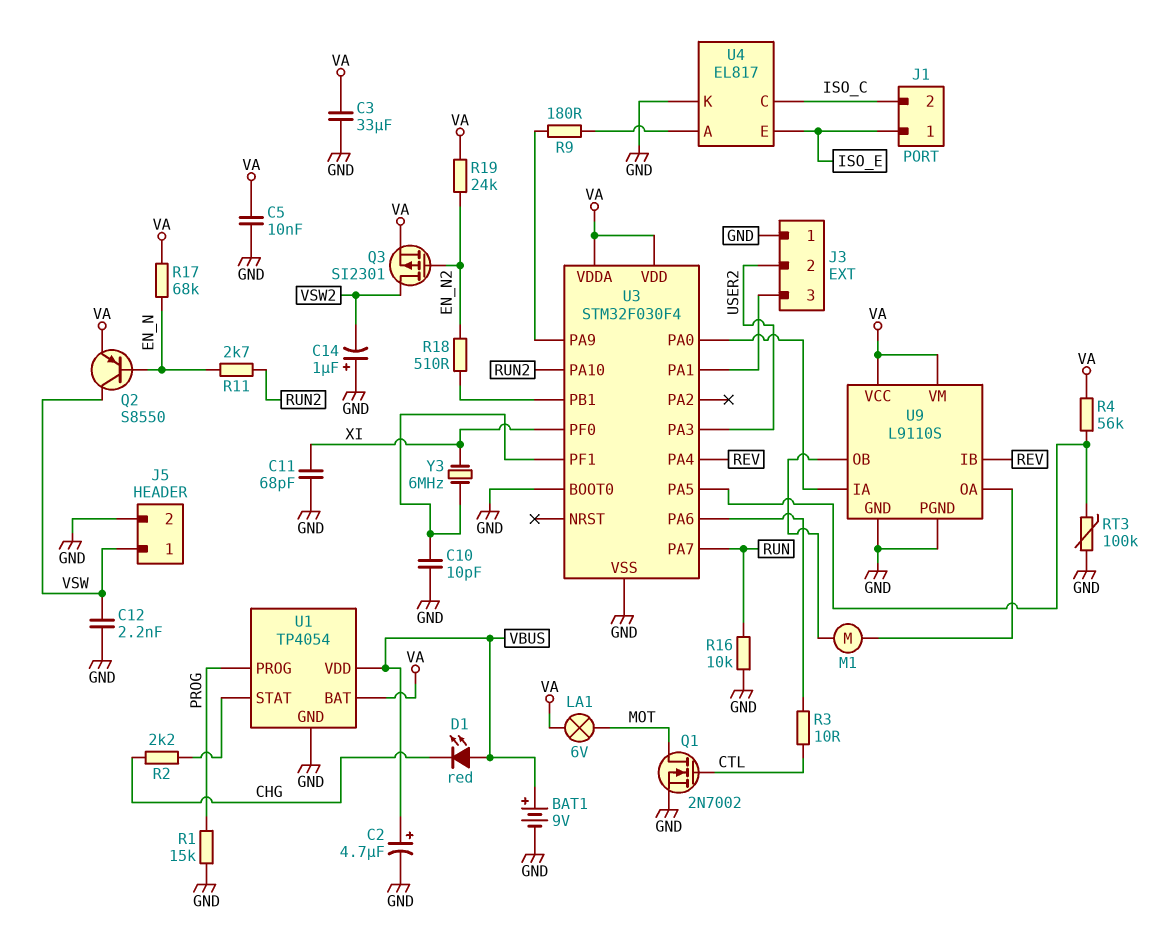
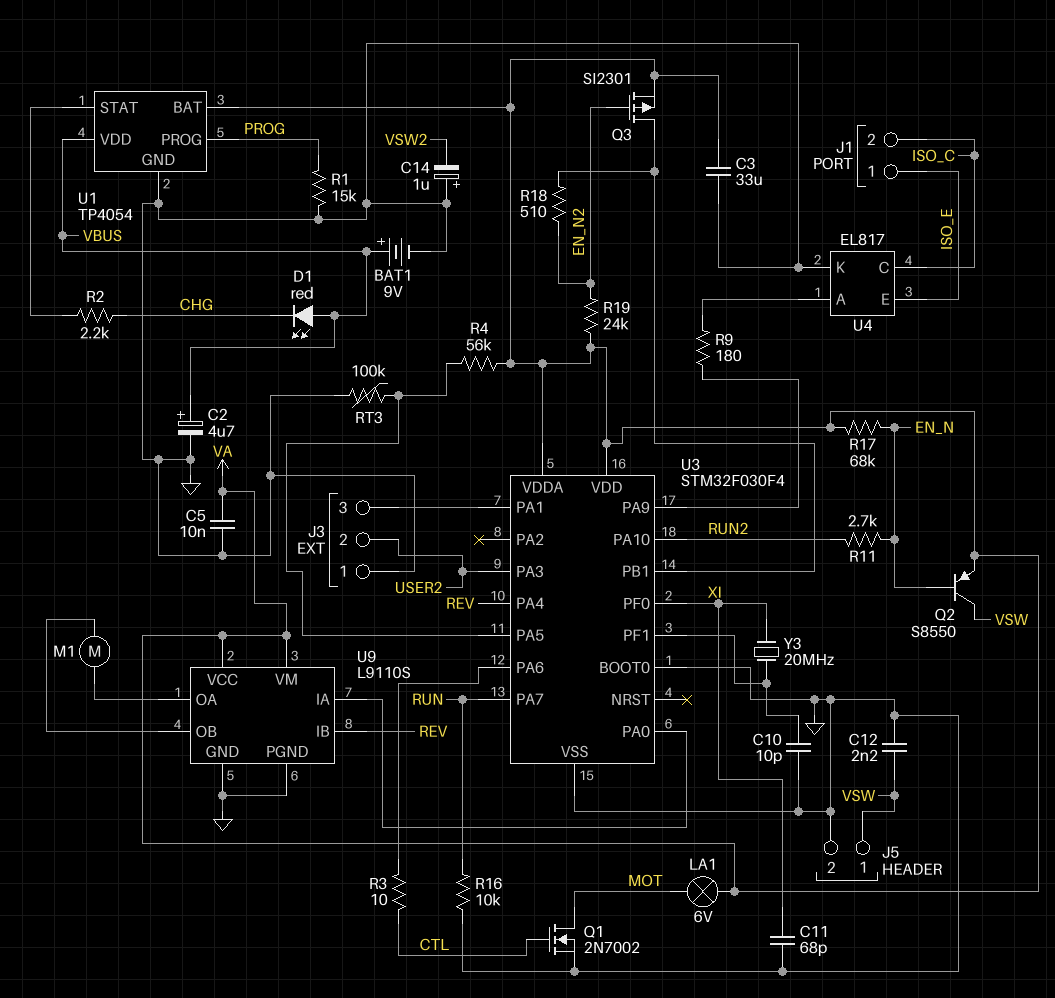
Q3: PMOS SI2301 (G EN_N2, D VSW2, S VA) -> PMOS SI2301 (G EN_N2, D U3/PB1, S VA)
Y3: 6MHz (U3/PF1, XI) -> 20MHz (U3/PF1, XI)

